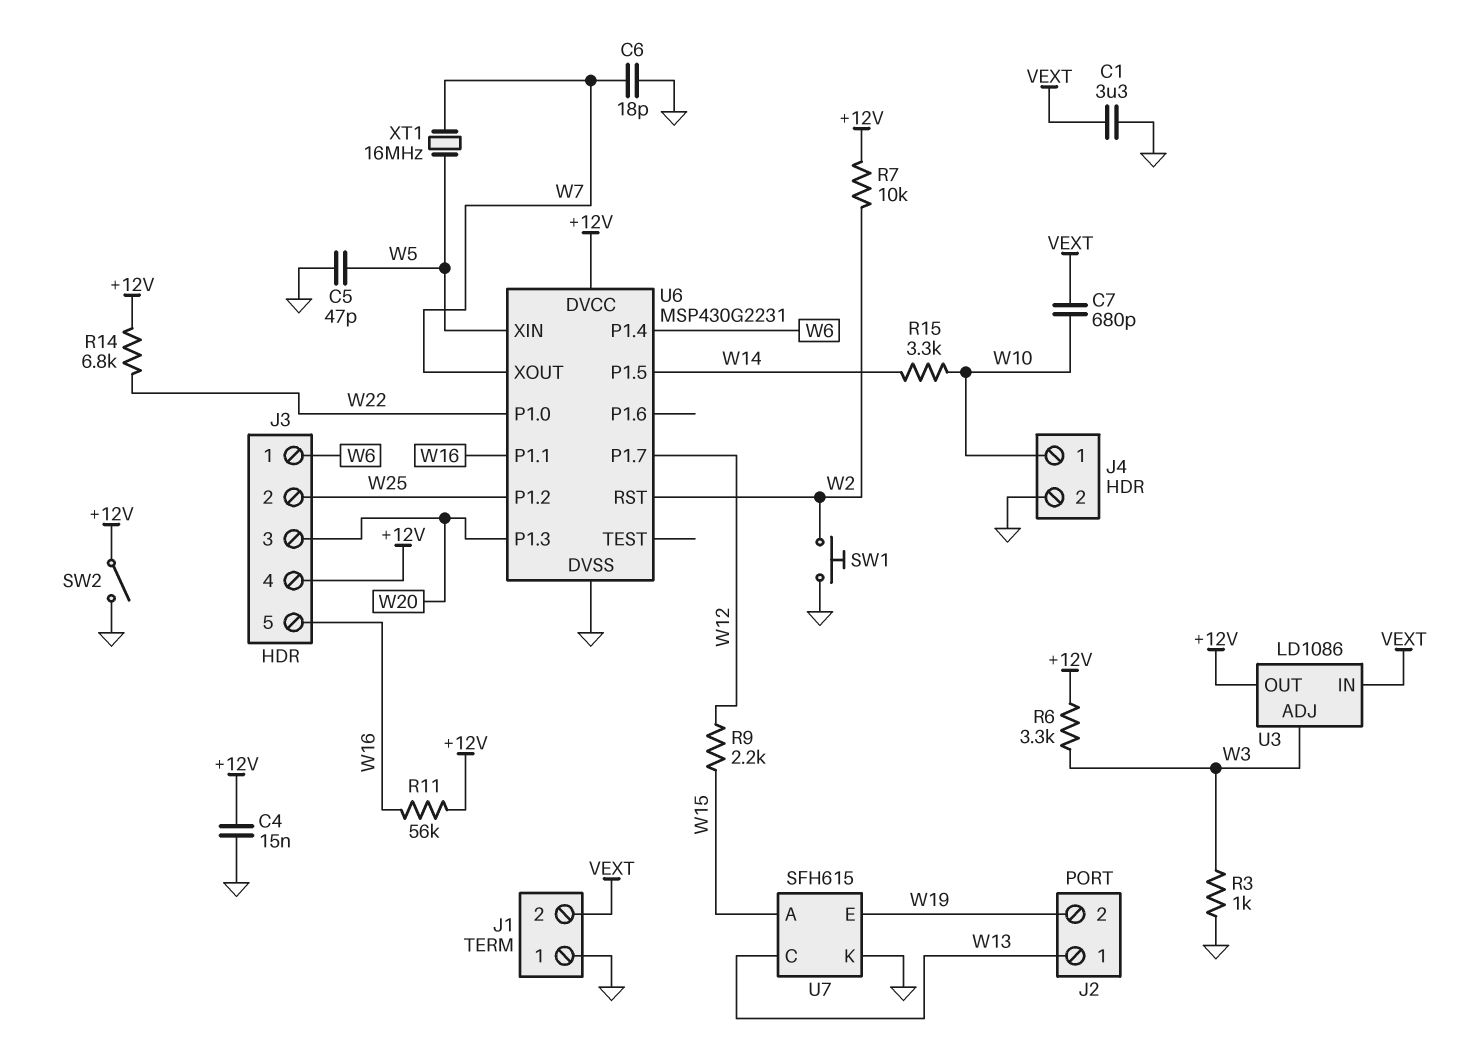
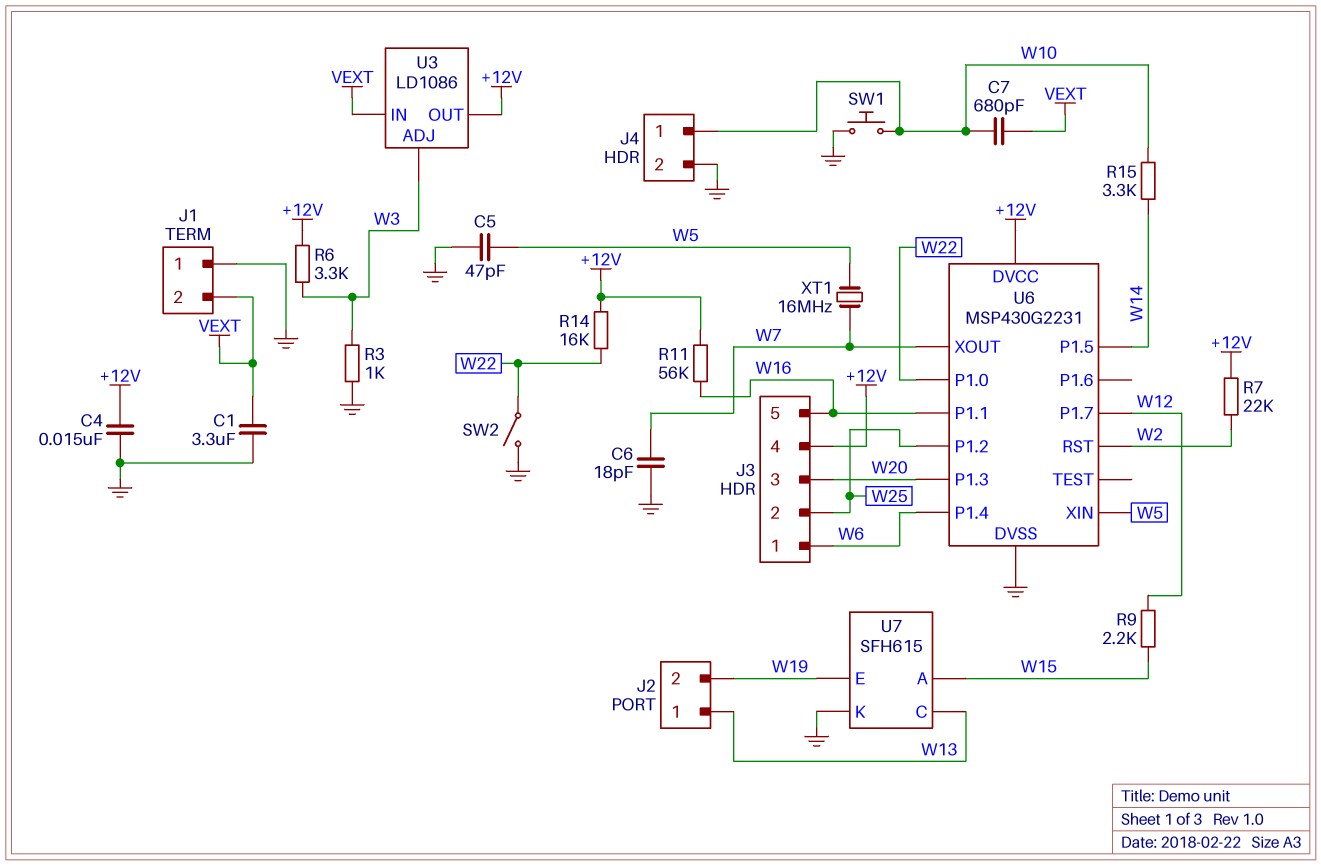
R7: 10k (+12V, W2) -> 22k (+12V, W2)
R14: 6.8k (+12V, W22) -> 16k (+12V, W22)
SW1: button (GND, W2) -> button (GND, W10)
SW2: switch (+12V, GND) -> switch (GND, W22)

